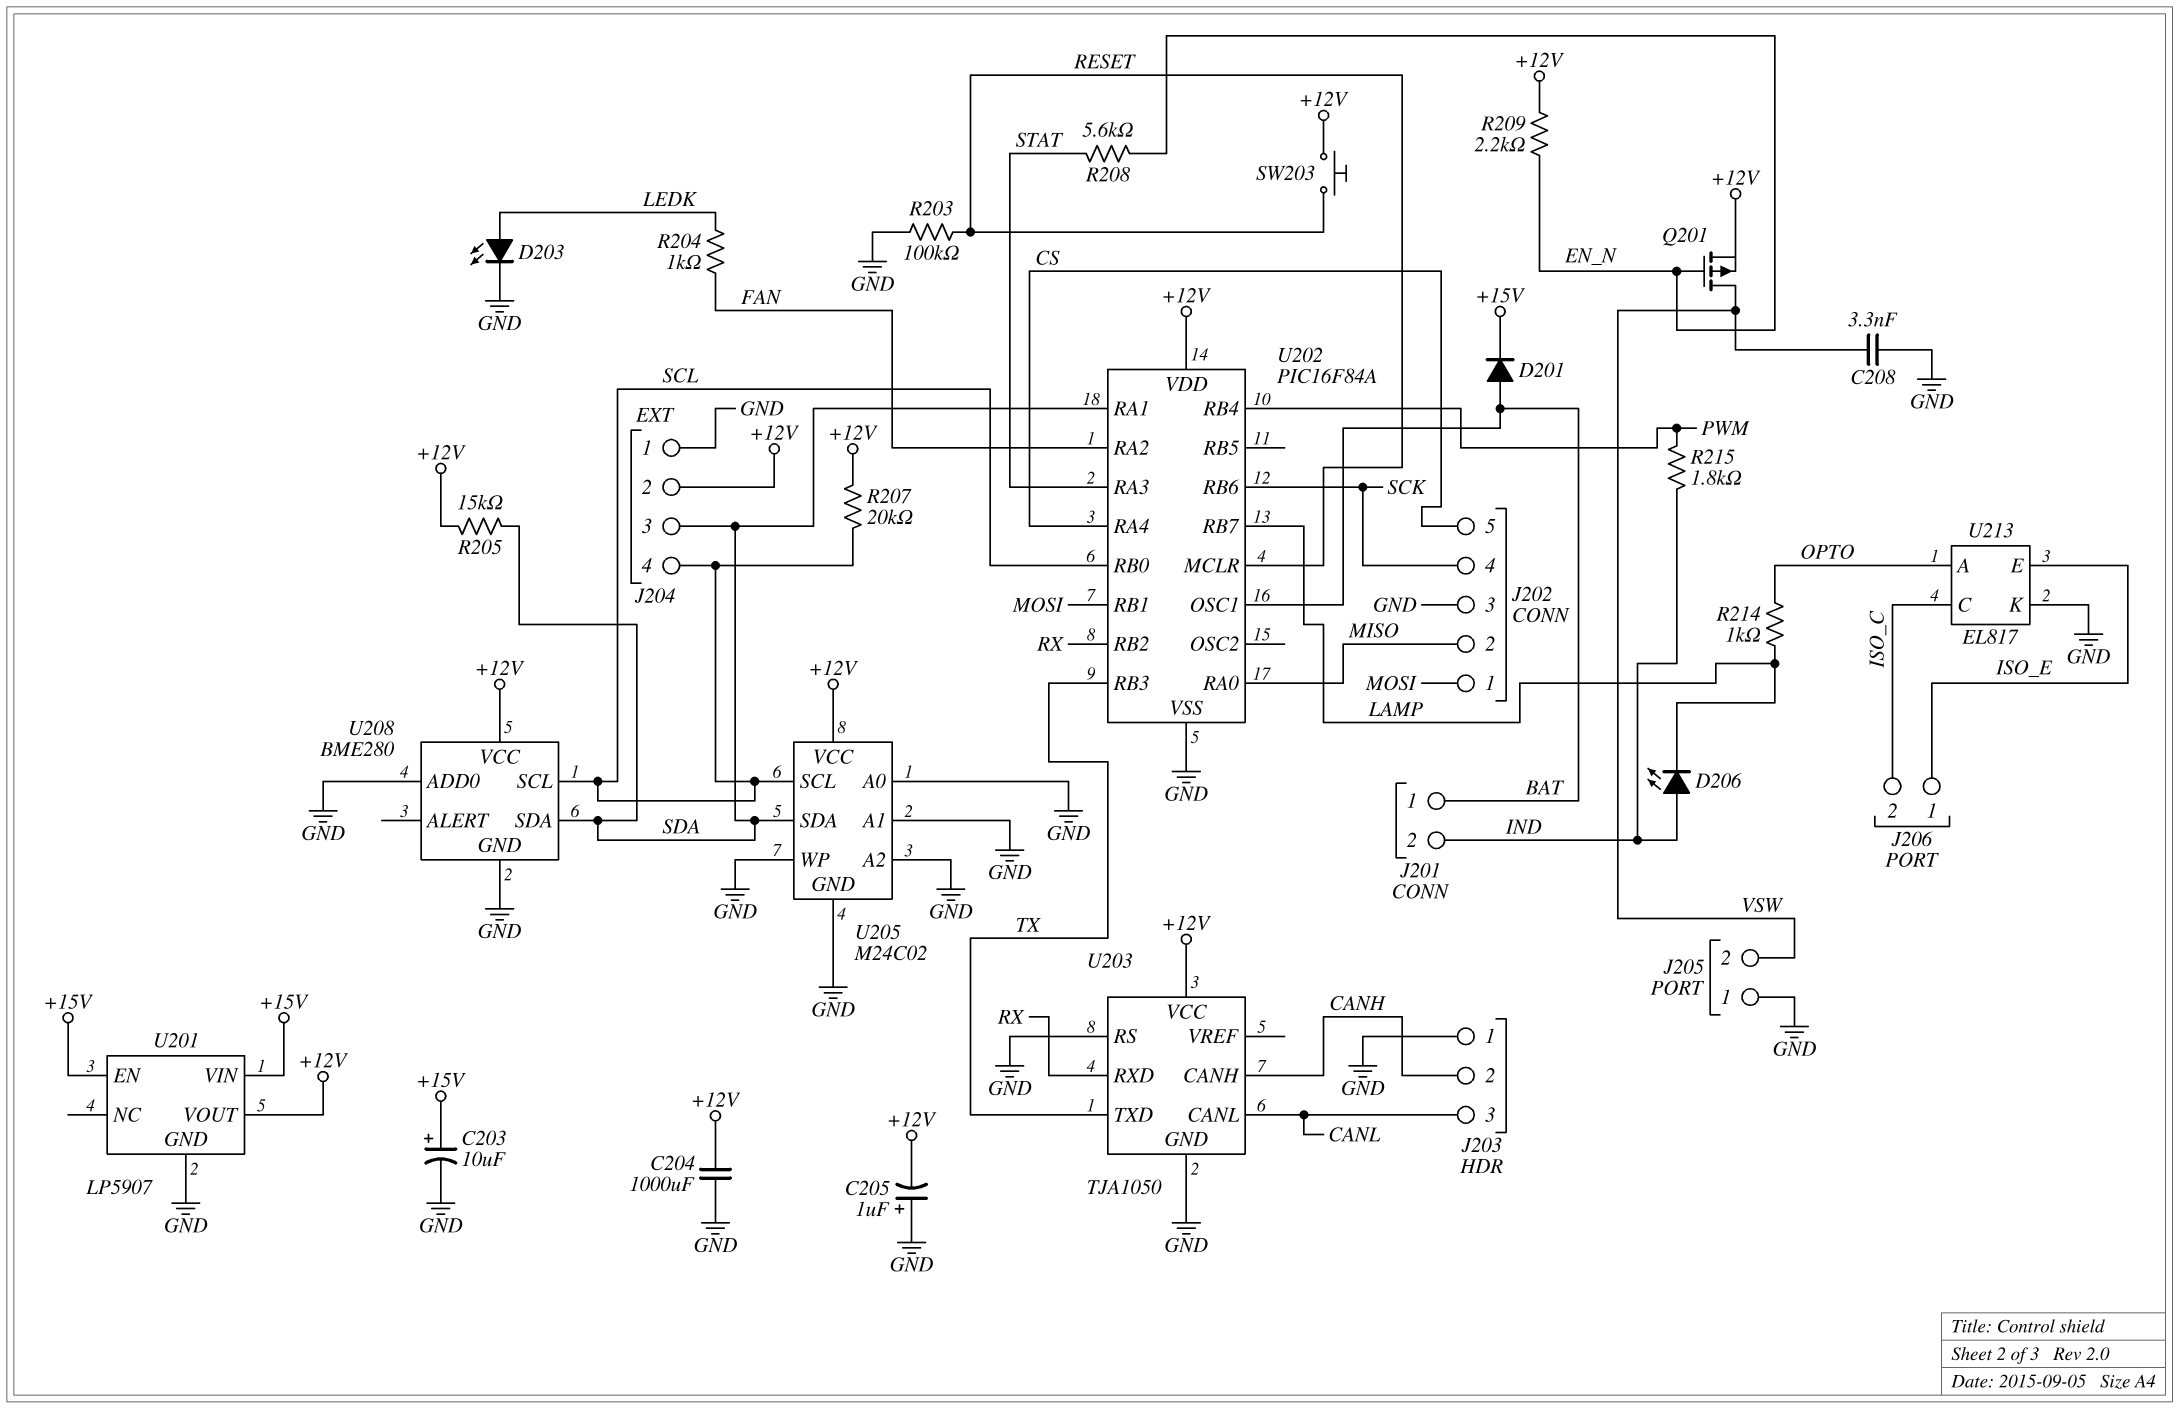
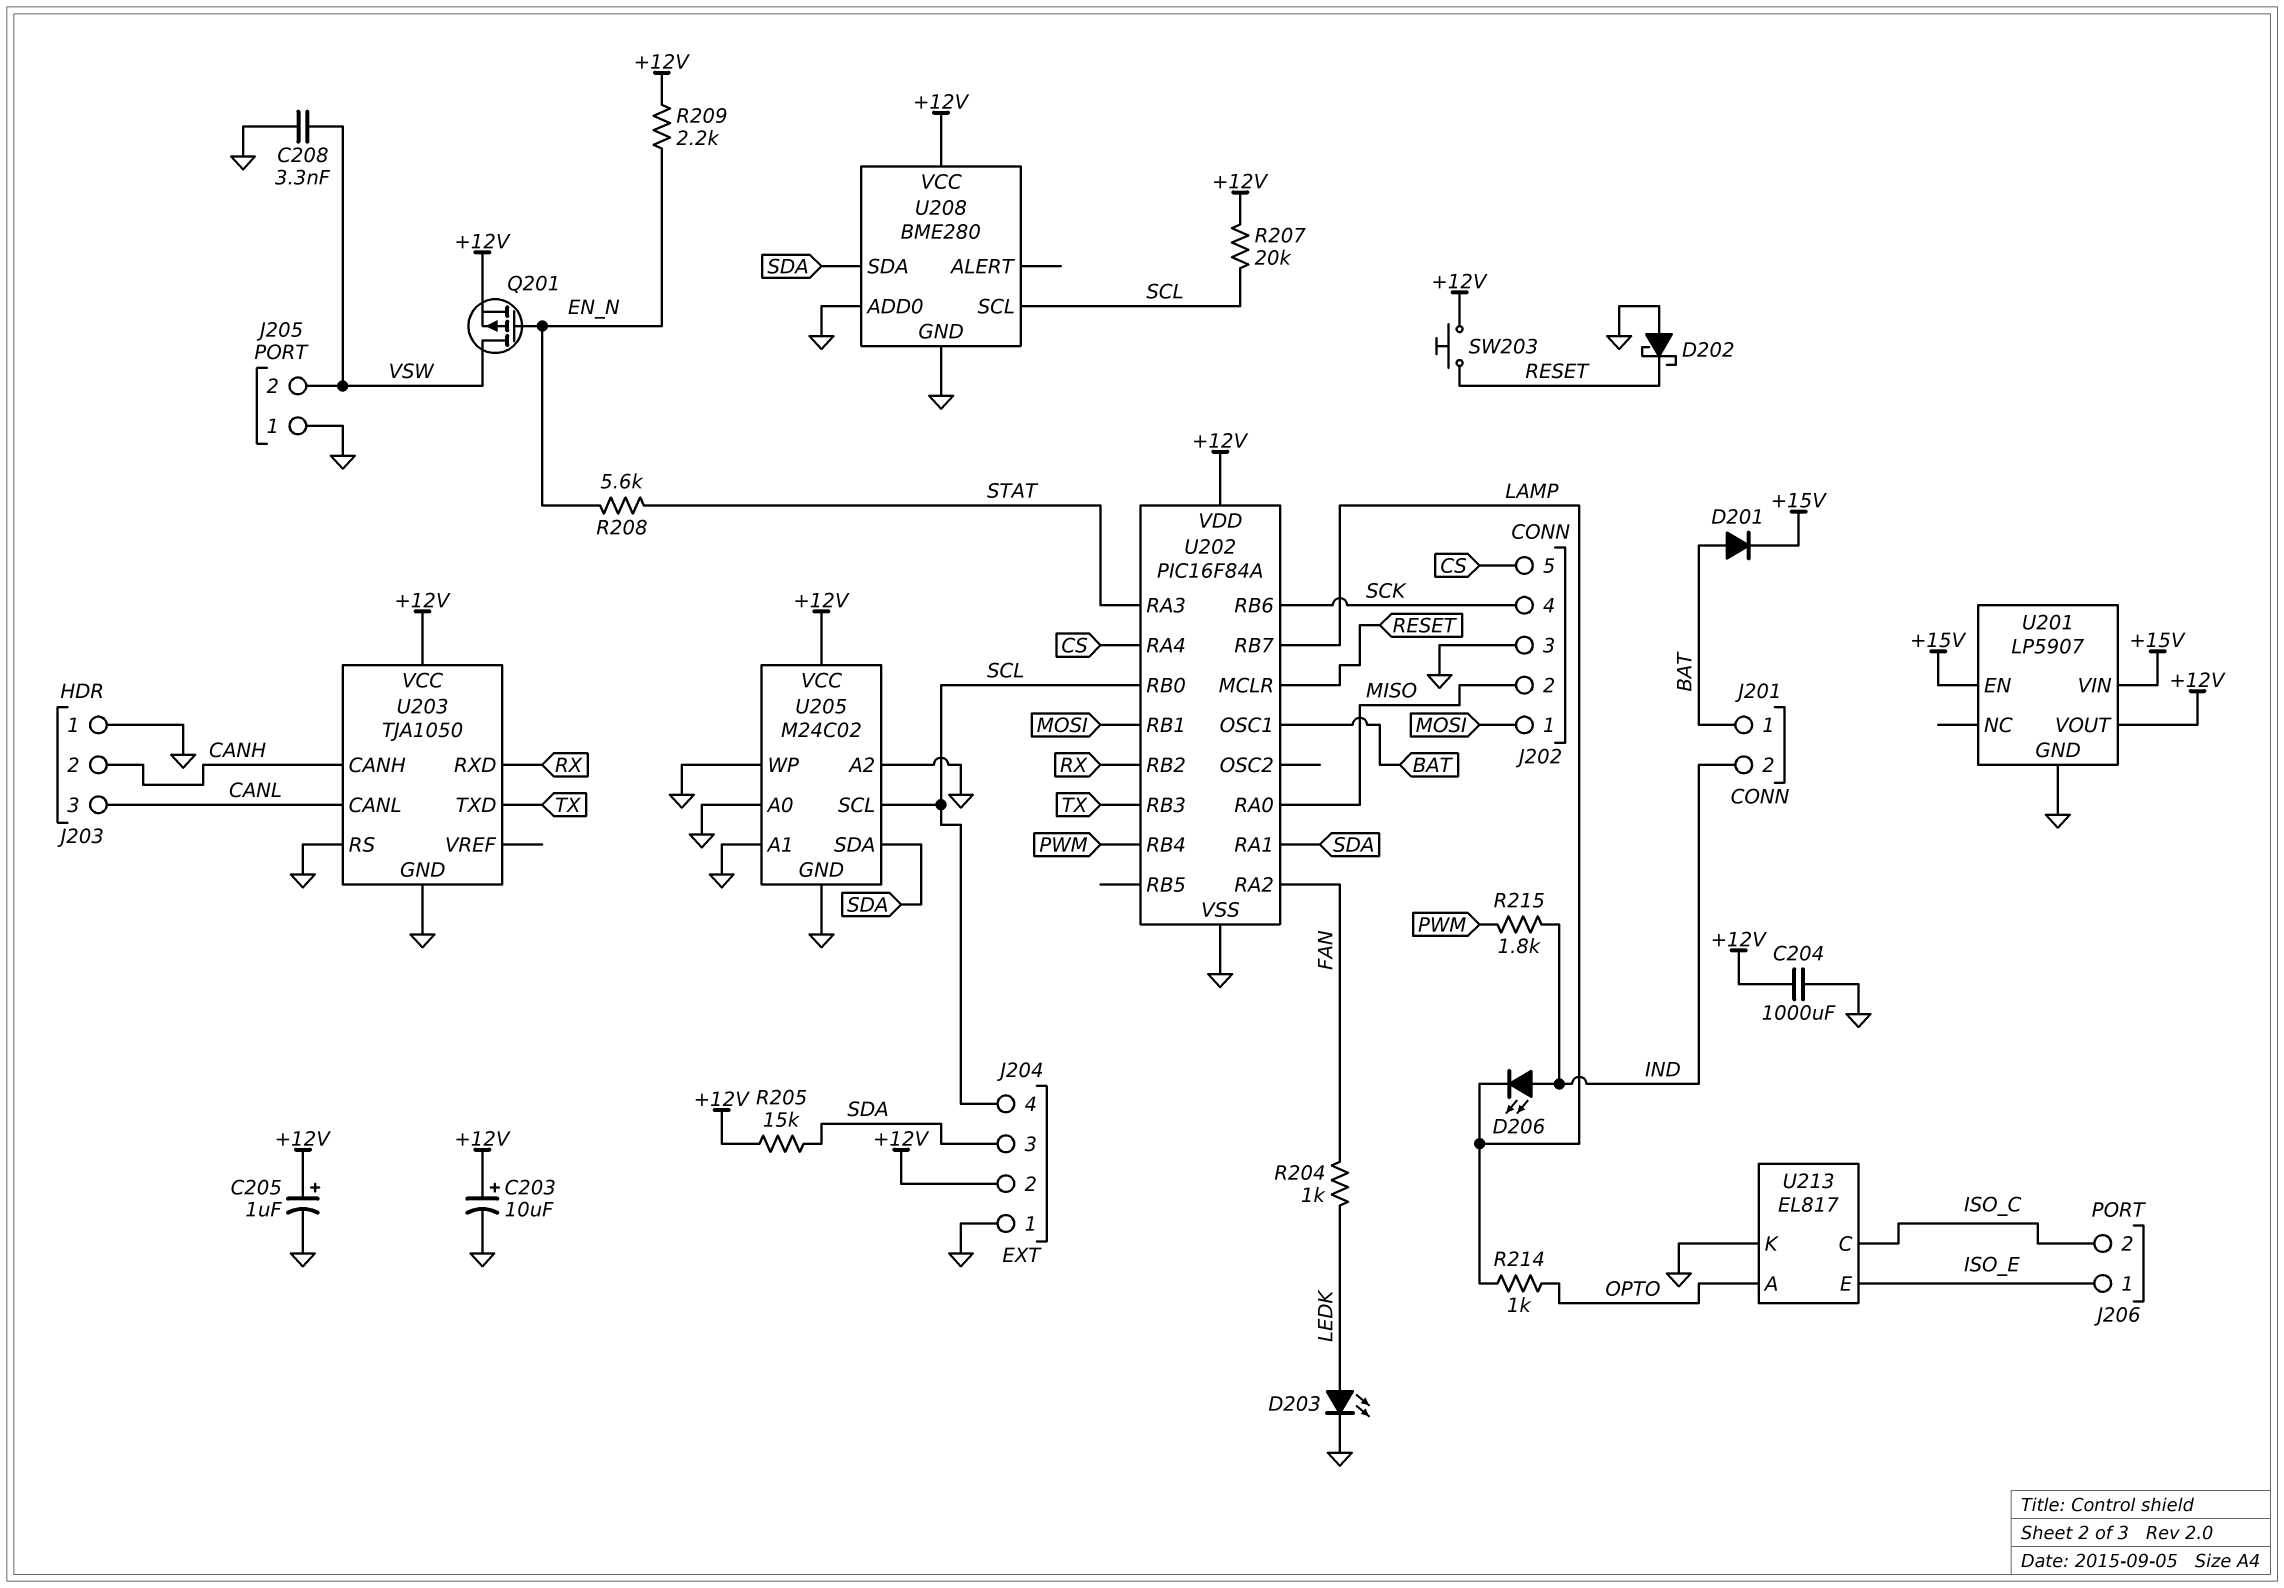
C203: 10uF (plus +15V, minus GND) -> 10uF (plus +12V, minus GND)
C205: 1uF (plus GND, minus +12V) -> 1uF (plus +12V, minus GND)
D202: none -> schottky (A GND, K RESET)
R203: 100k (GND, RESET) -> none

